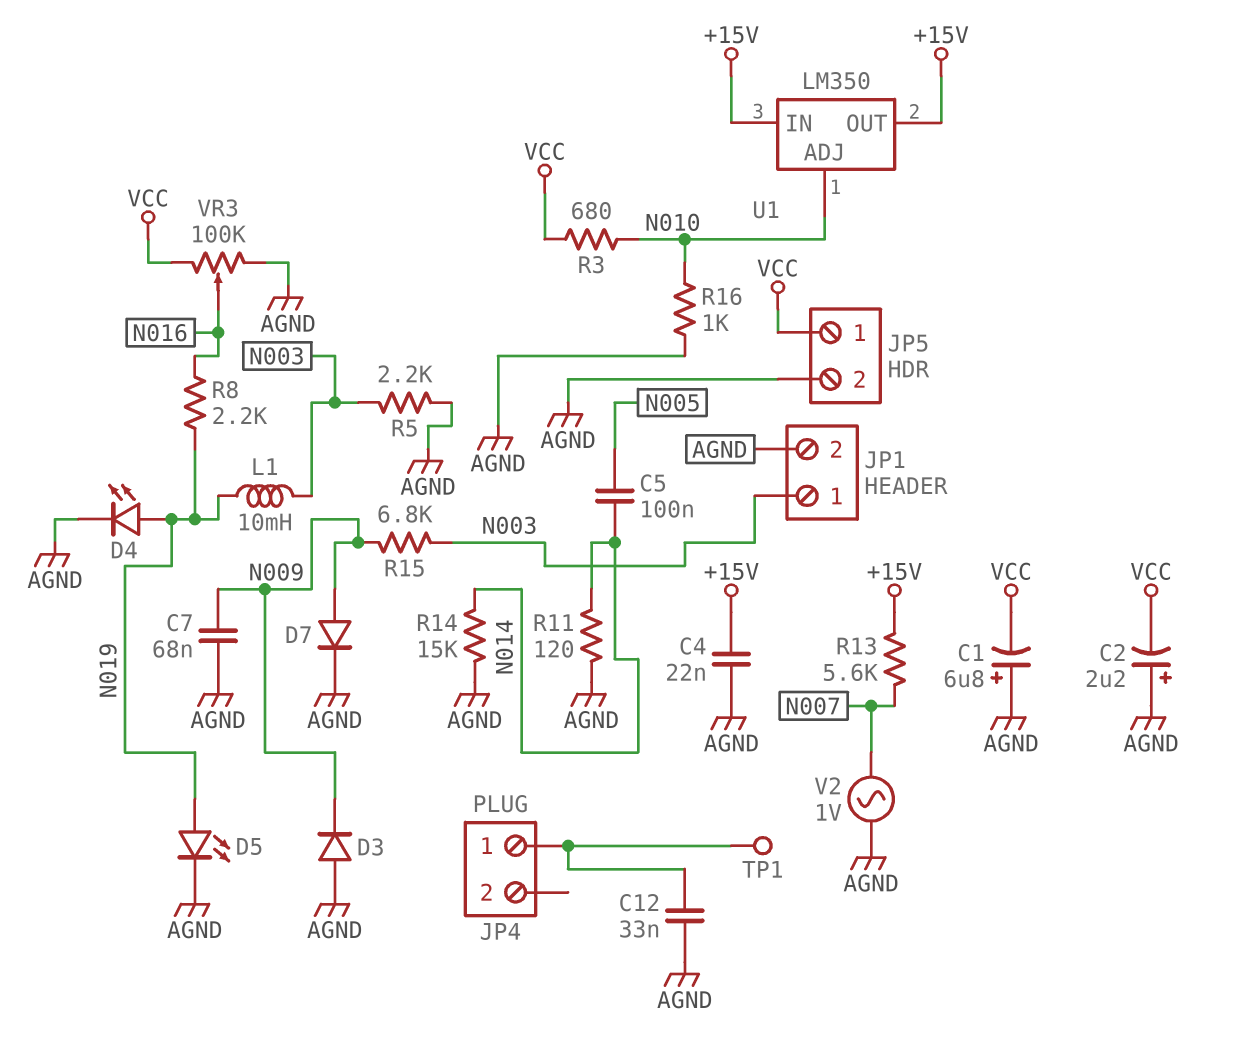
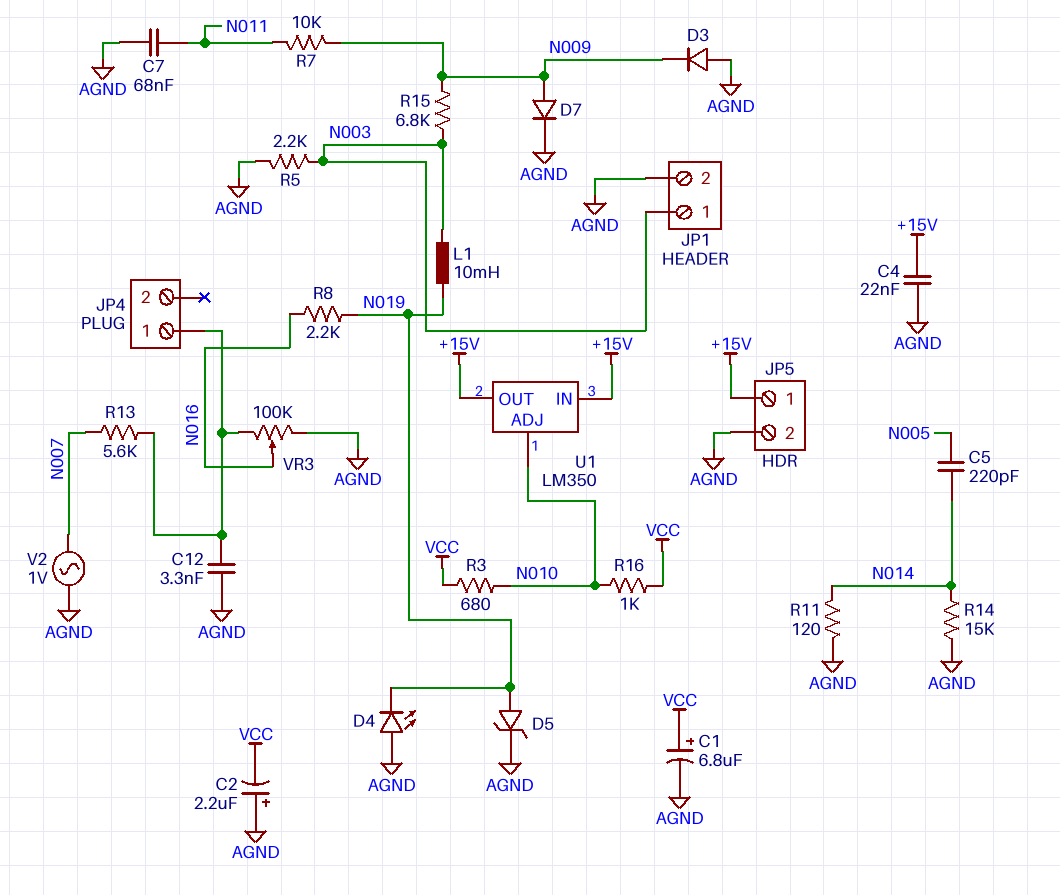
C1: 6.8uF (plus AGND, minus VCC) -> 6.8uF (plus VCC, minus AGND)
C5: 100nF (N005, N014) -> 220pF (N005, N014)
C7: 68nF (AGND, N009) -> 68nF (AGND, N011)
C12: 33nF (AGND, JP4/1) -> 3.3nF (AGND, JP4/1)
D4: LED (A N019, K AGND) -> LED (A AGND, K N019)
D5: LED (A N019, K AGND) -> zener (A N019, K AGND)
JP5 pin 1: VCC -> +15V
R7: none -> 10k (N009, N011)
R13: 5.6k (+15V, N007) -> 5.6k (JP4/1, N007)
R16: 1k (AGND, N010) -> 1k (N010, VCC)
TP1: test point (JP4/1) -> none
VR3: 100k (AGND, VCC, wiper N016) -> 100k (AGND, JP4/1, wiper N016)

